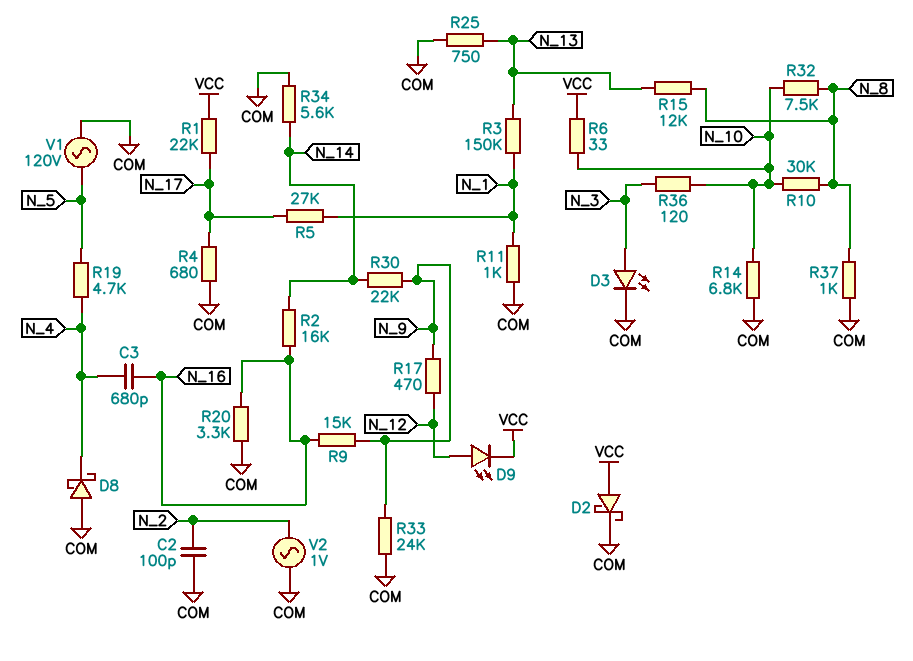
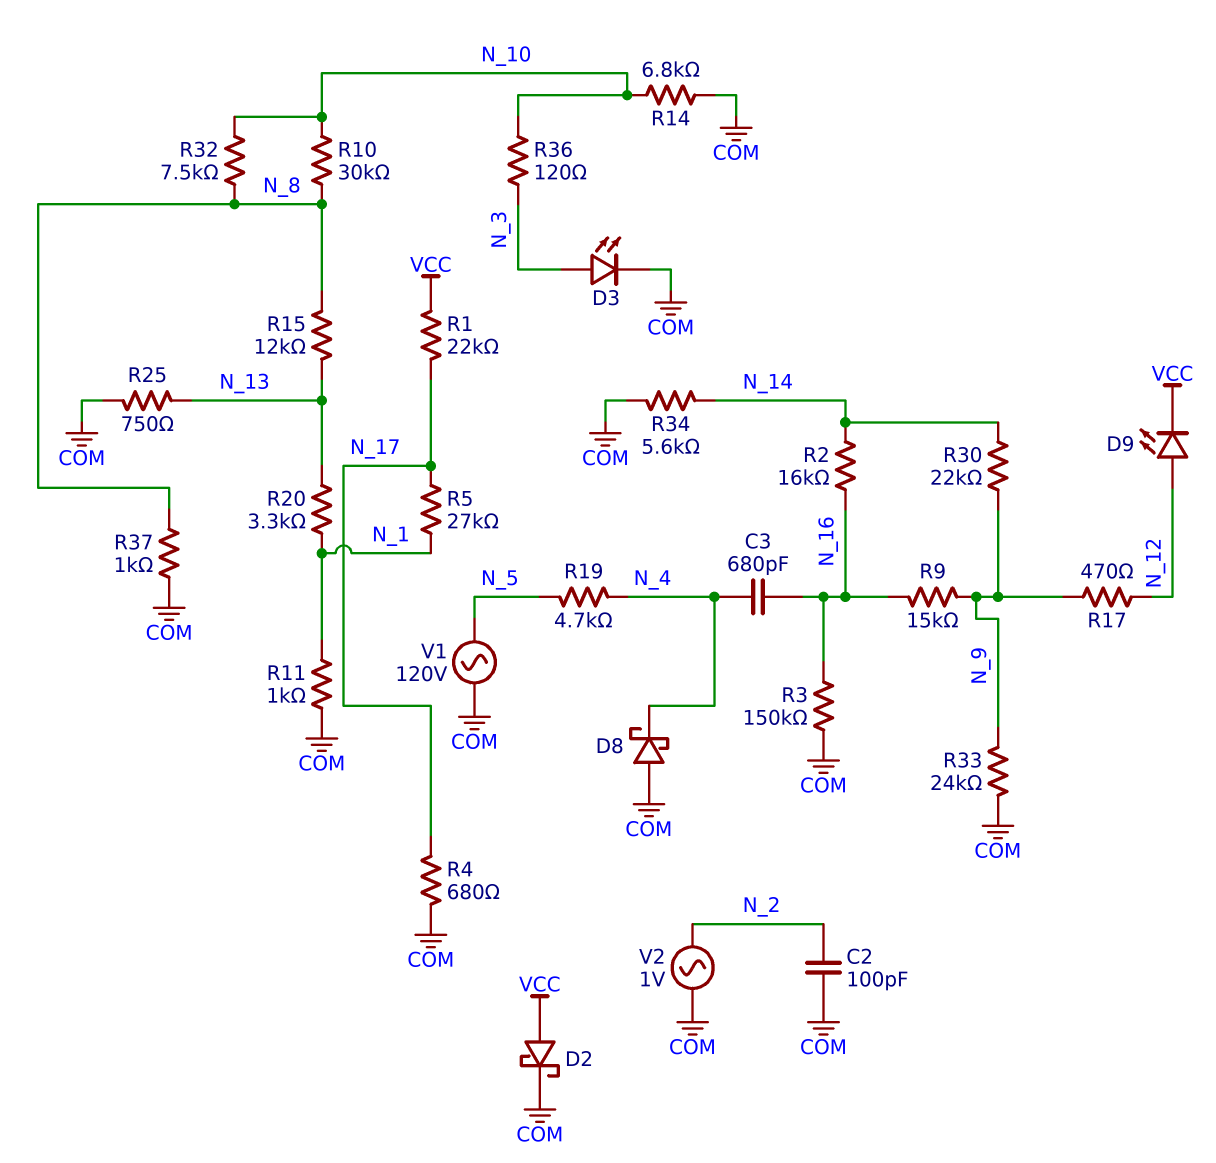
R3: 150k (N_1, N_13) -> 150k (COM, N_16)
R6: 33 (N_10, VCC) -> none
R20: 3.3k (COM, N_16) -> 3.3k (N_1, N_13)

